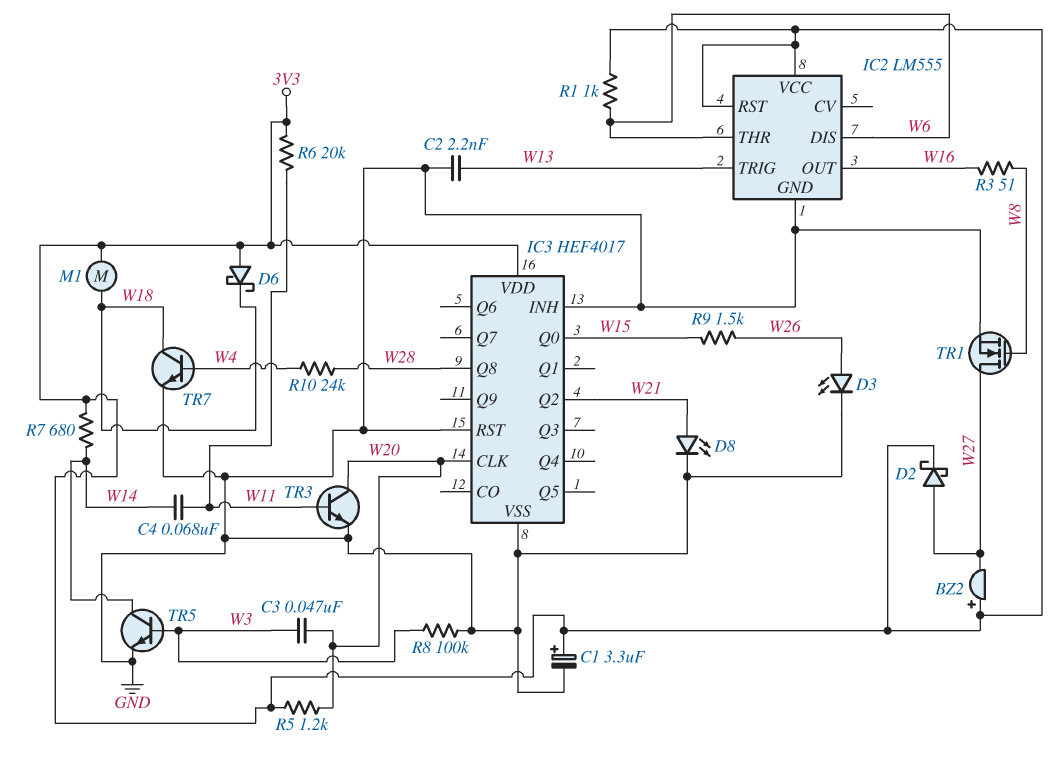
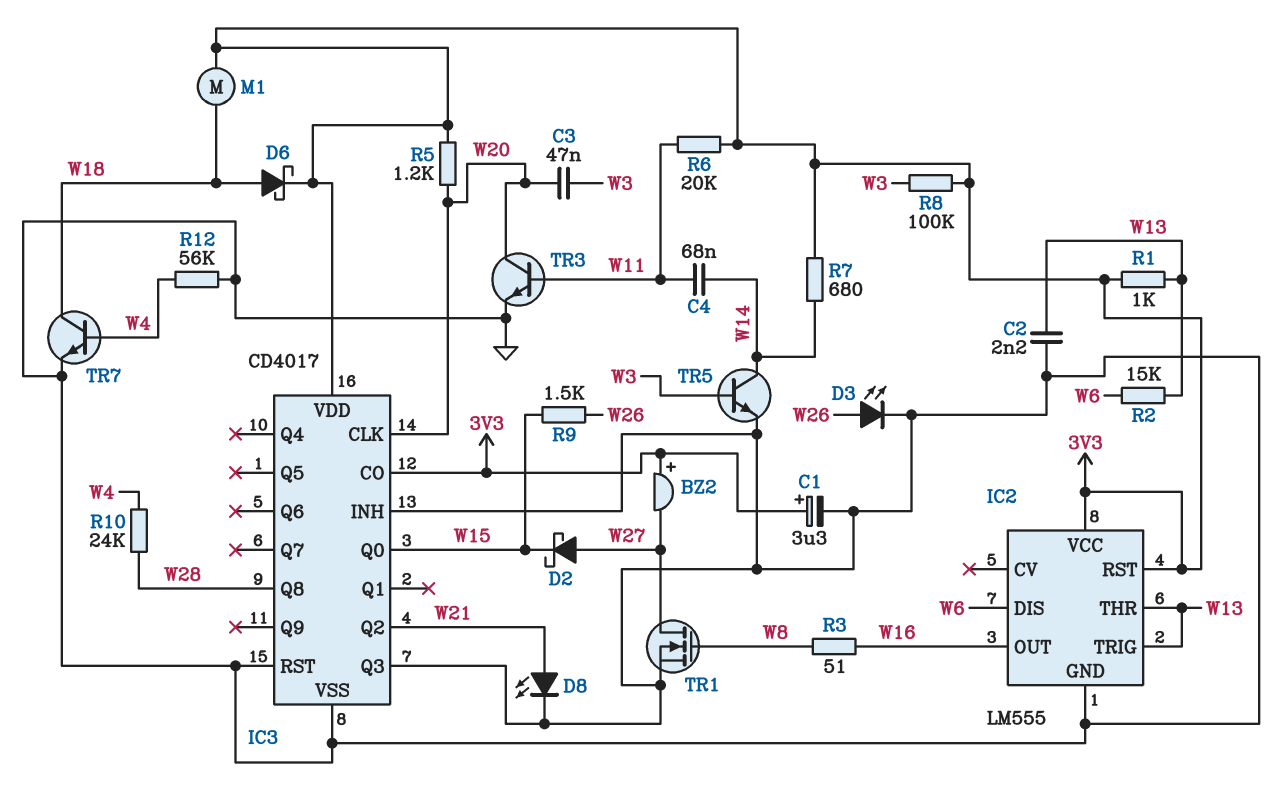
D2: schottky (A W27, K 3V3) -> schottky (A W27, K W15)
D6: schottky (A 3V3, K W18) -> schottky (A W18, K 3V3)
IC2 pin THR: W6 -> W13
IC3: HEF4017 -> CD4017
IC3 pin CO: none -> 3V3
IC3 pin Q3: none -> GND
R1: 1k (3V3, W6) -> 1k (3V3, W13)
R2: none -> 15k (W6, W13)
R8: 100k (GND, W3) -> 100k (3V3, W3)
R12: none -> 56k (GND, W4)

